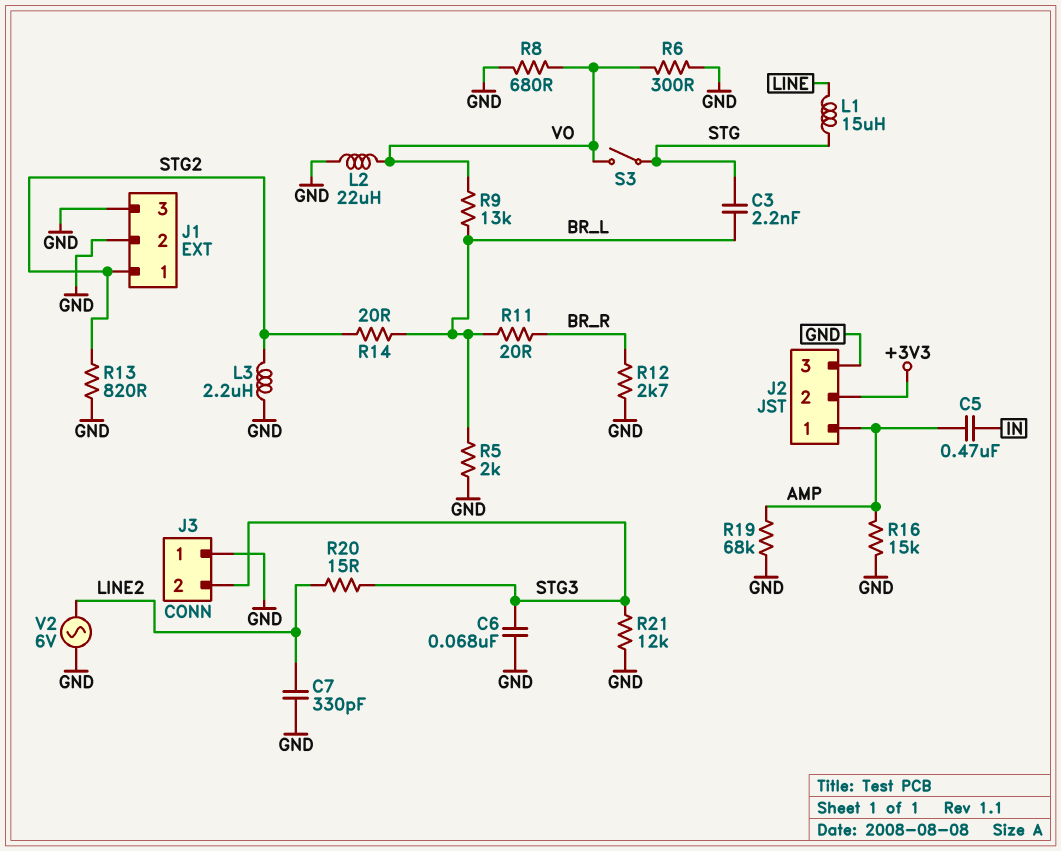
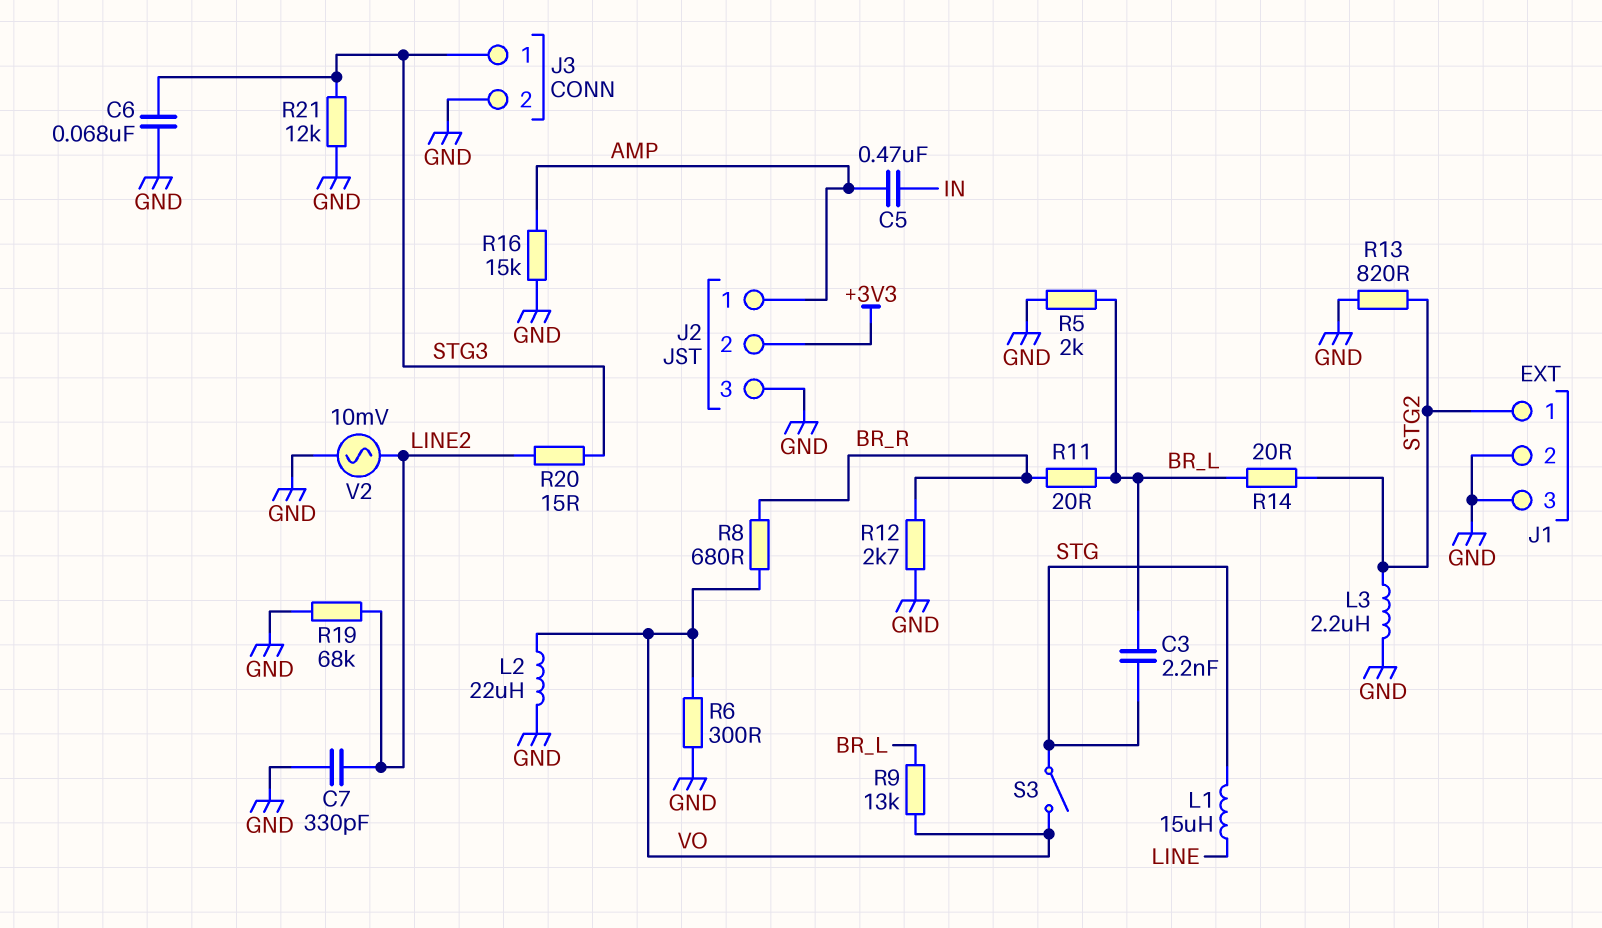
J3 pin 1: GND -> STG3
J3 pin 2: STG3 -> GND
R8: 680 (GND, VO) -> 680 (BR_R, VO)
R19: 68k (AMP, GND) -> 68k (GND, LINE2)
V2: AC 6V (GND, LINE2) -> AC 10mV (GND, LINE2)

